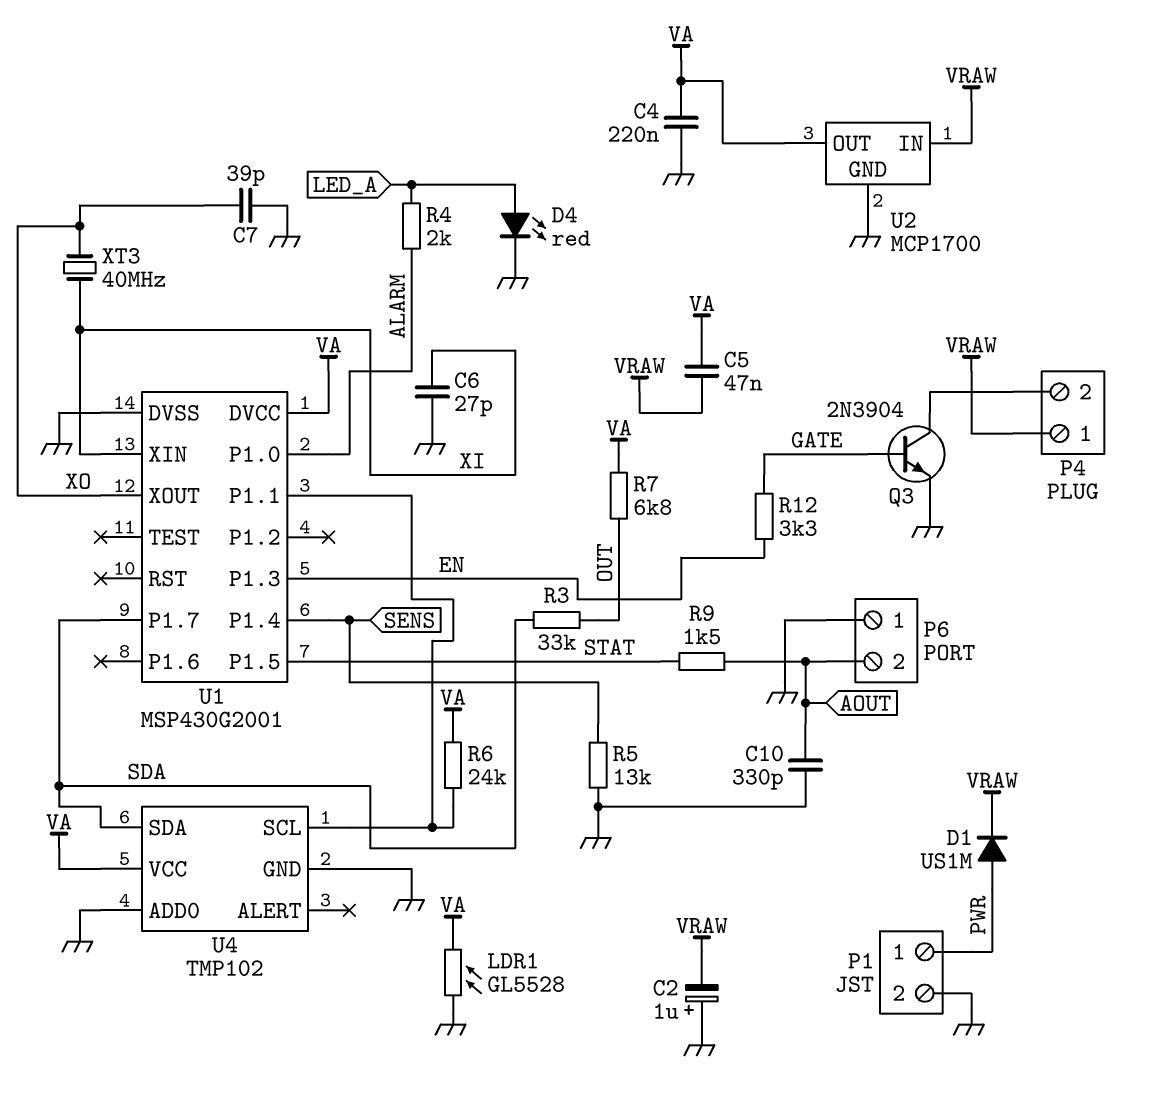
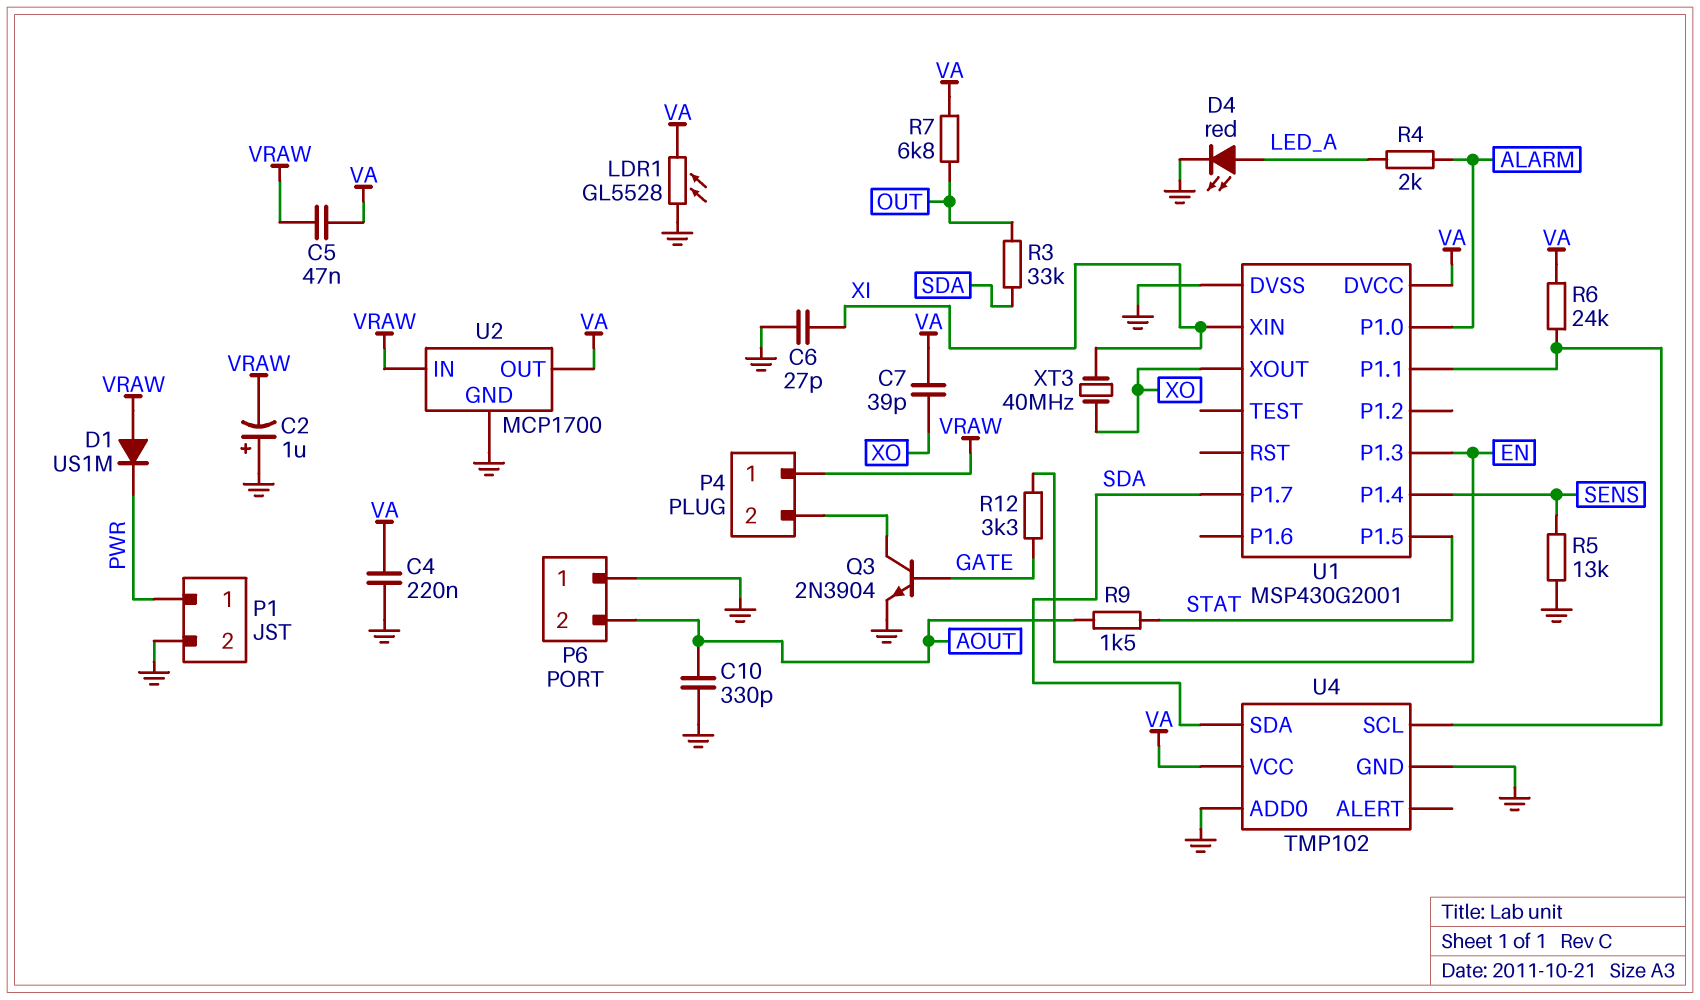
C7: 39pF (GND, XO) -> 39pF (VA, XO)
D1: diode US1M (A PWR, K VRAW) -> diode US1M (A VRAW, K PWR)

